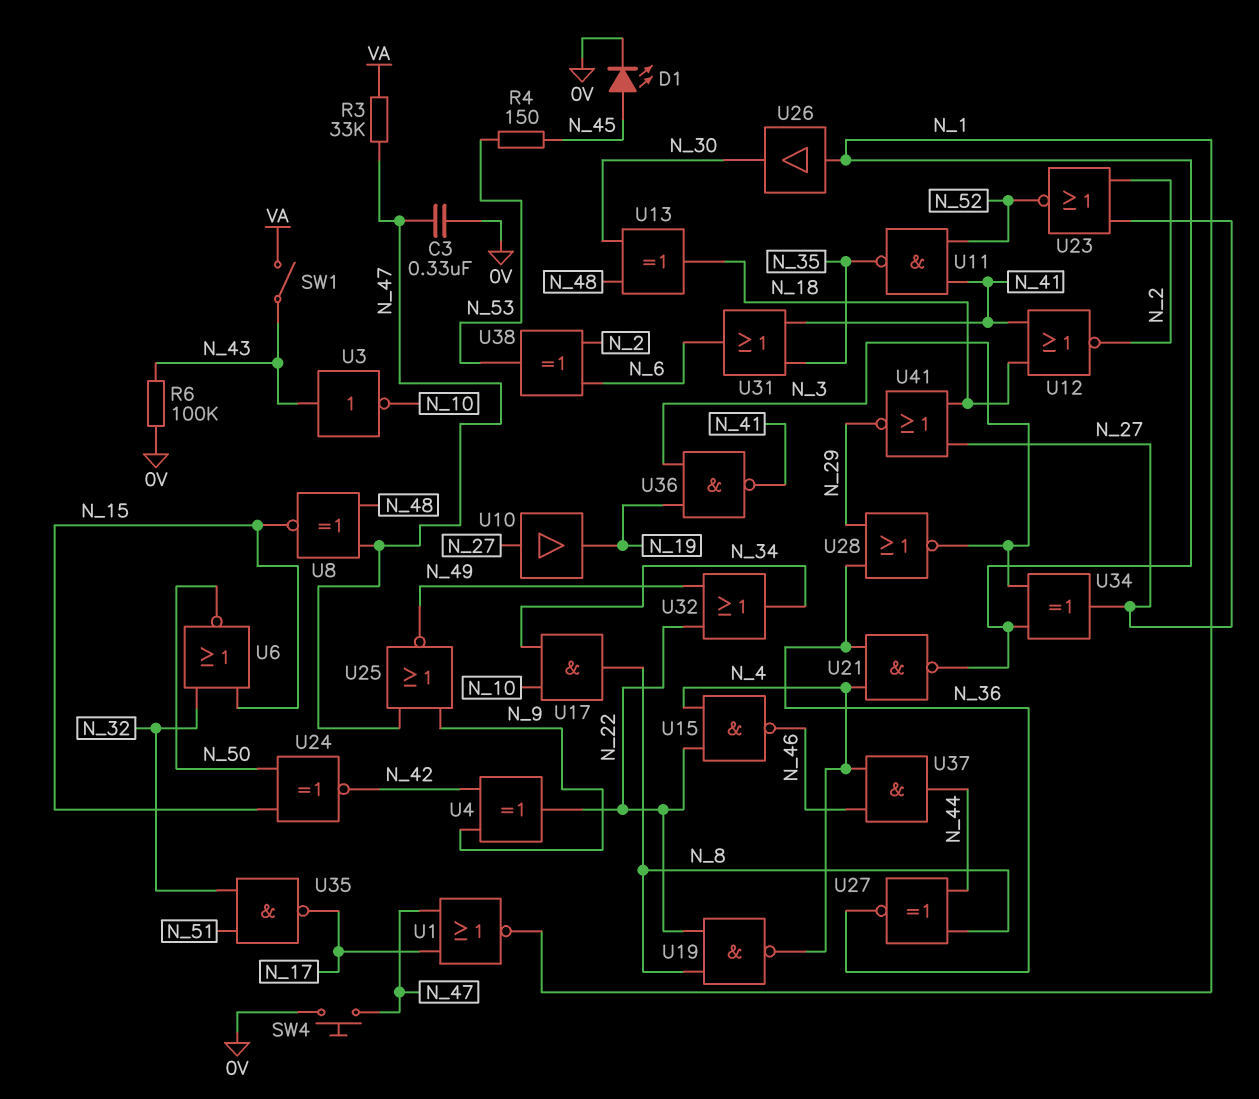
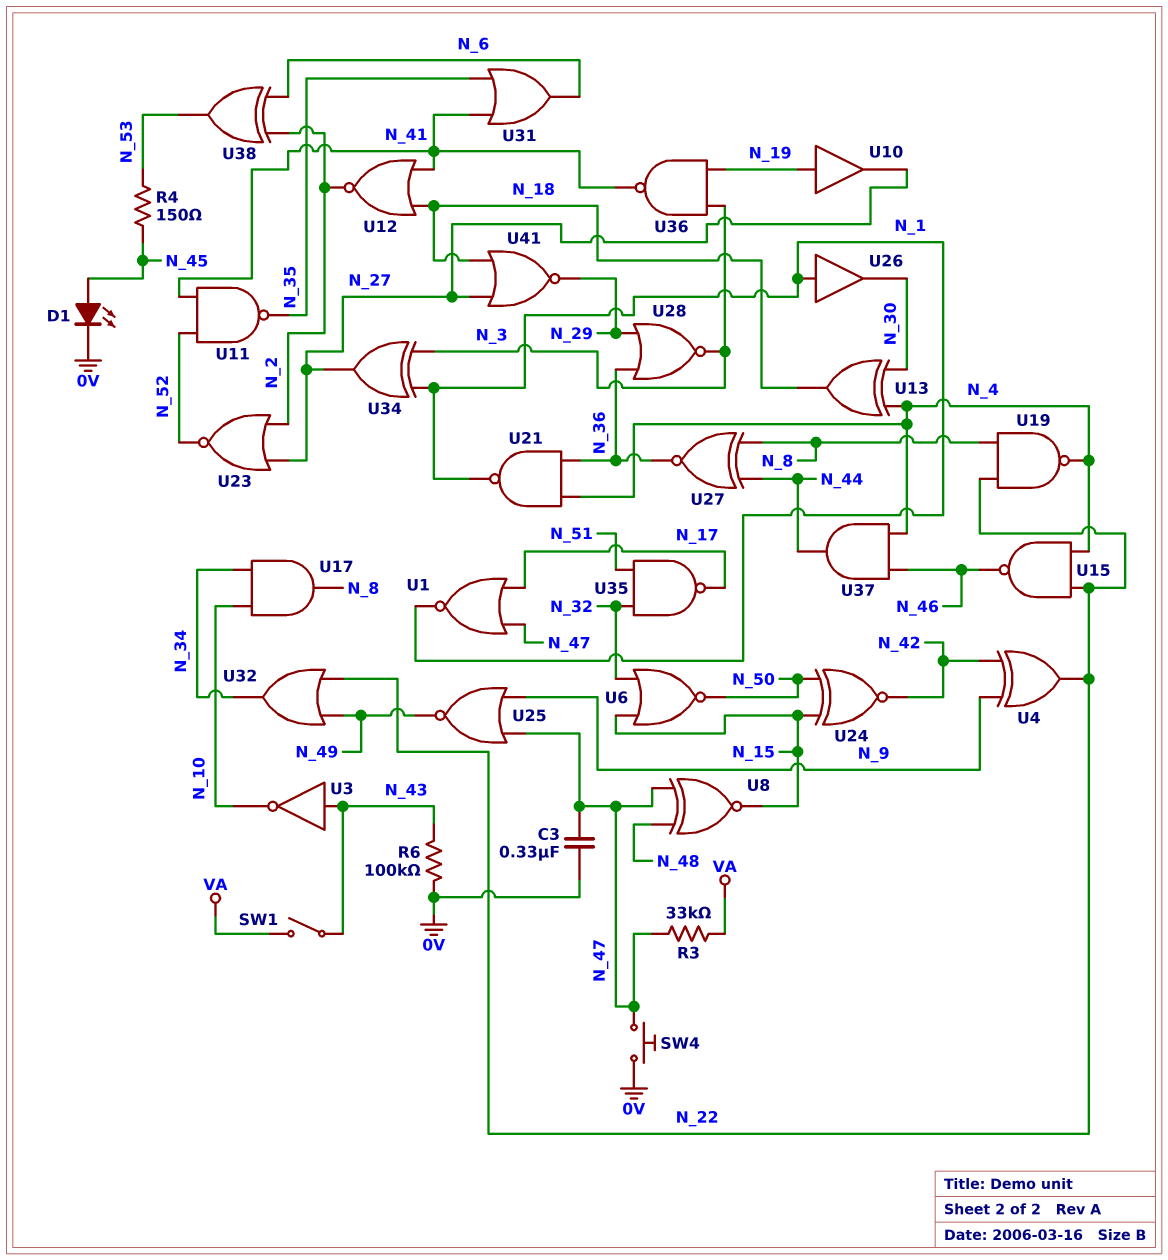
U10: buffer (in N_27, out N_19) -> buffer (in N_19, out N_27)
U13: XOR (in N_30, in N_48, out N_18) -> XOR (in N_4, in N_30, out N_18)

